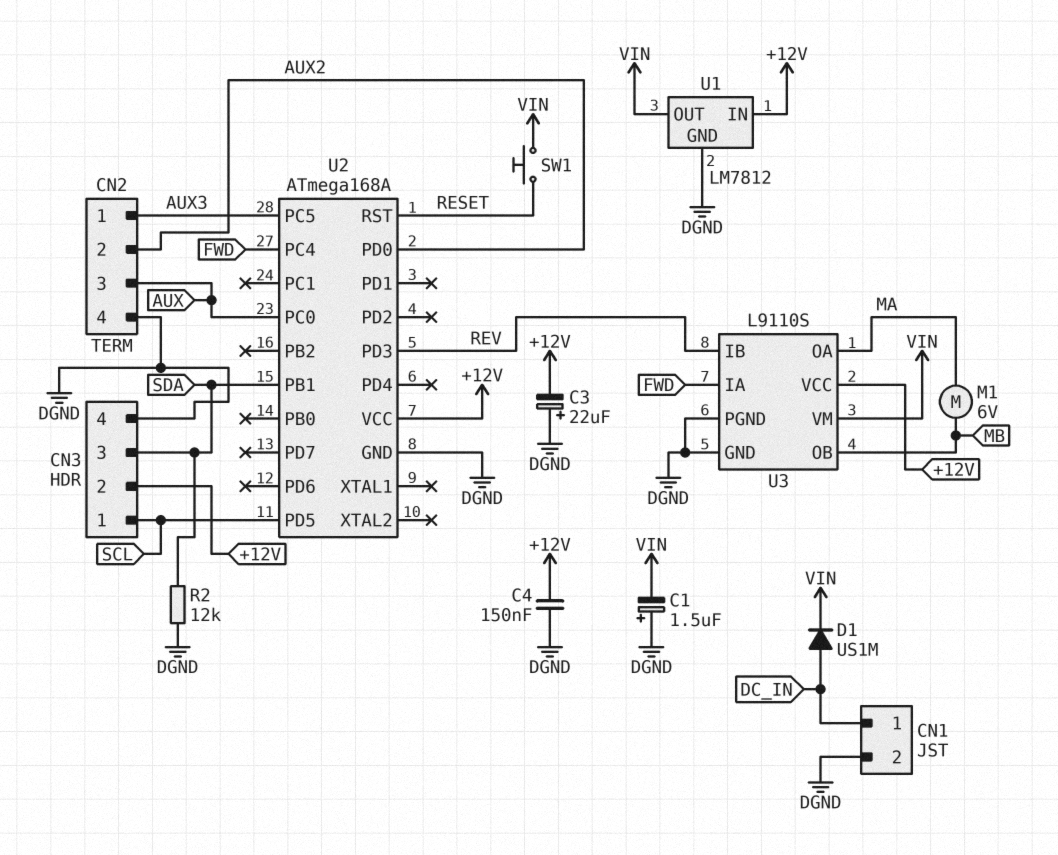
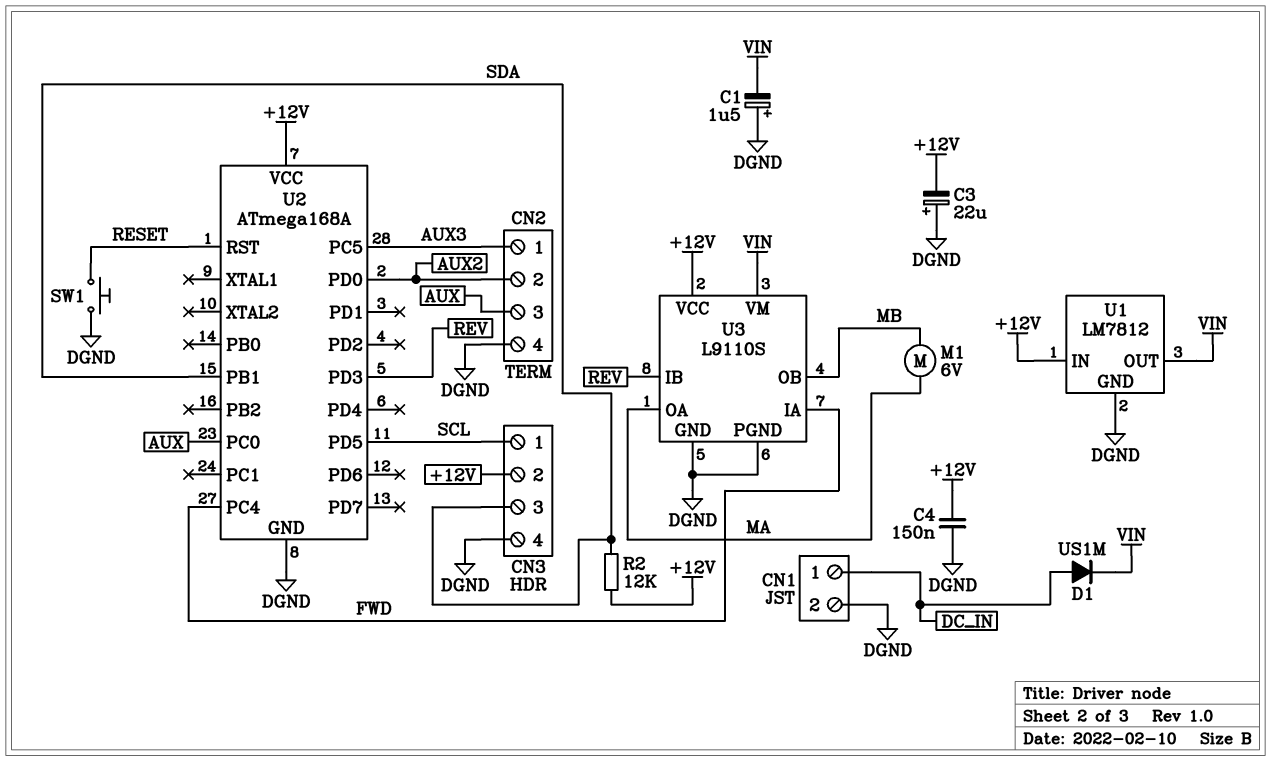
R2: 12k (DGND, SDA) -> 12k (+12V, SDA)
SW1: button (RESET, VIN) -> button (DGND, RESET)

